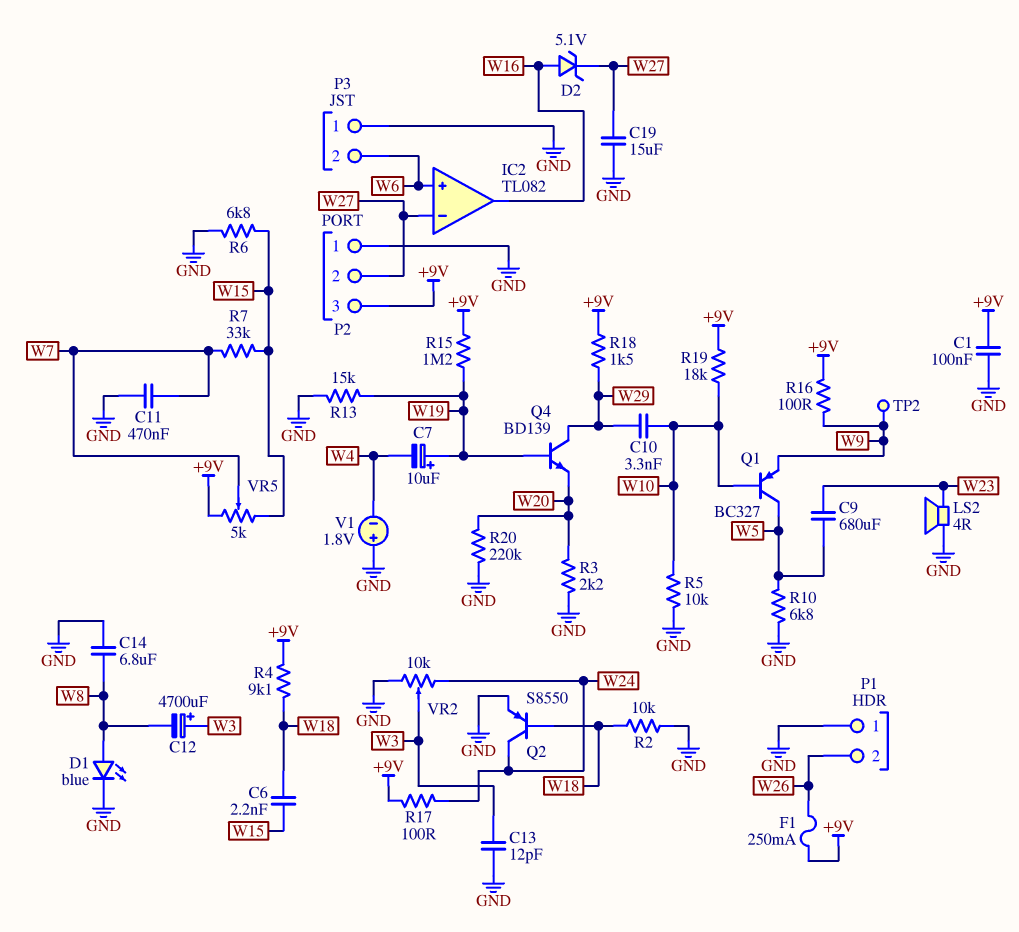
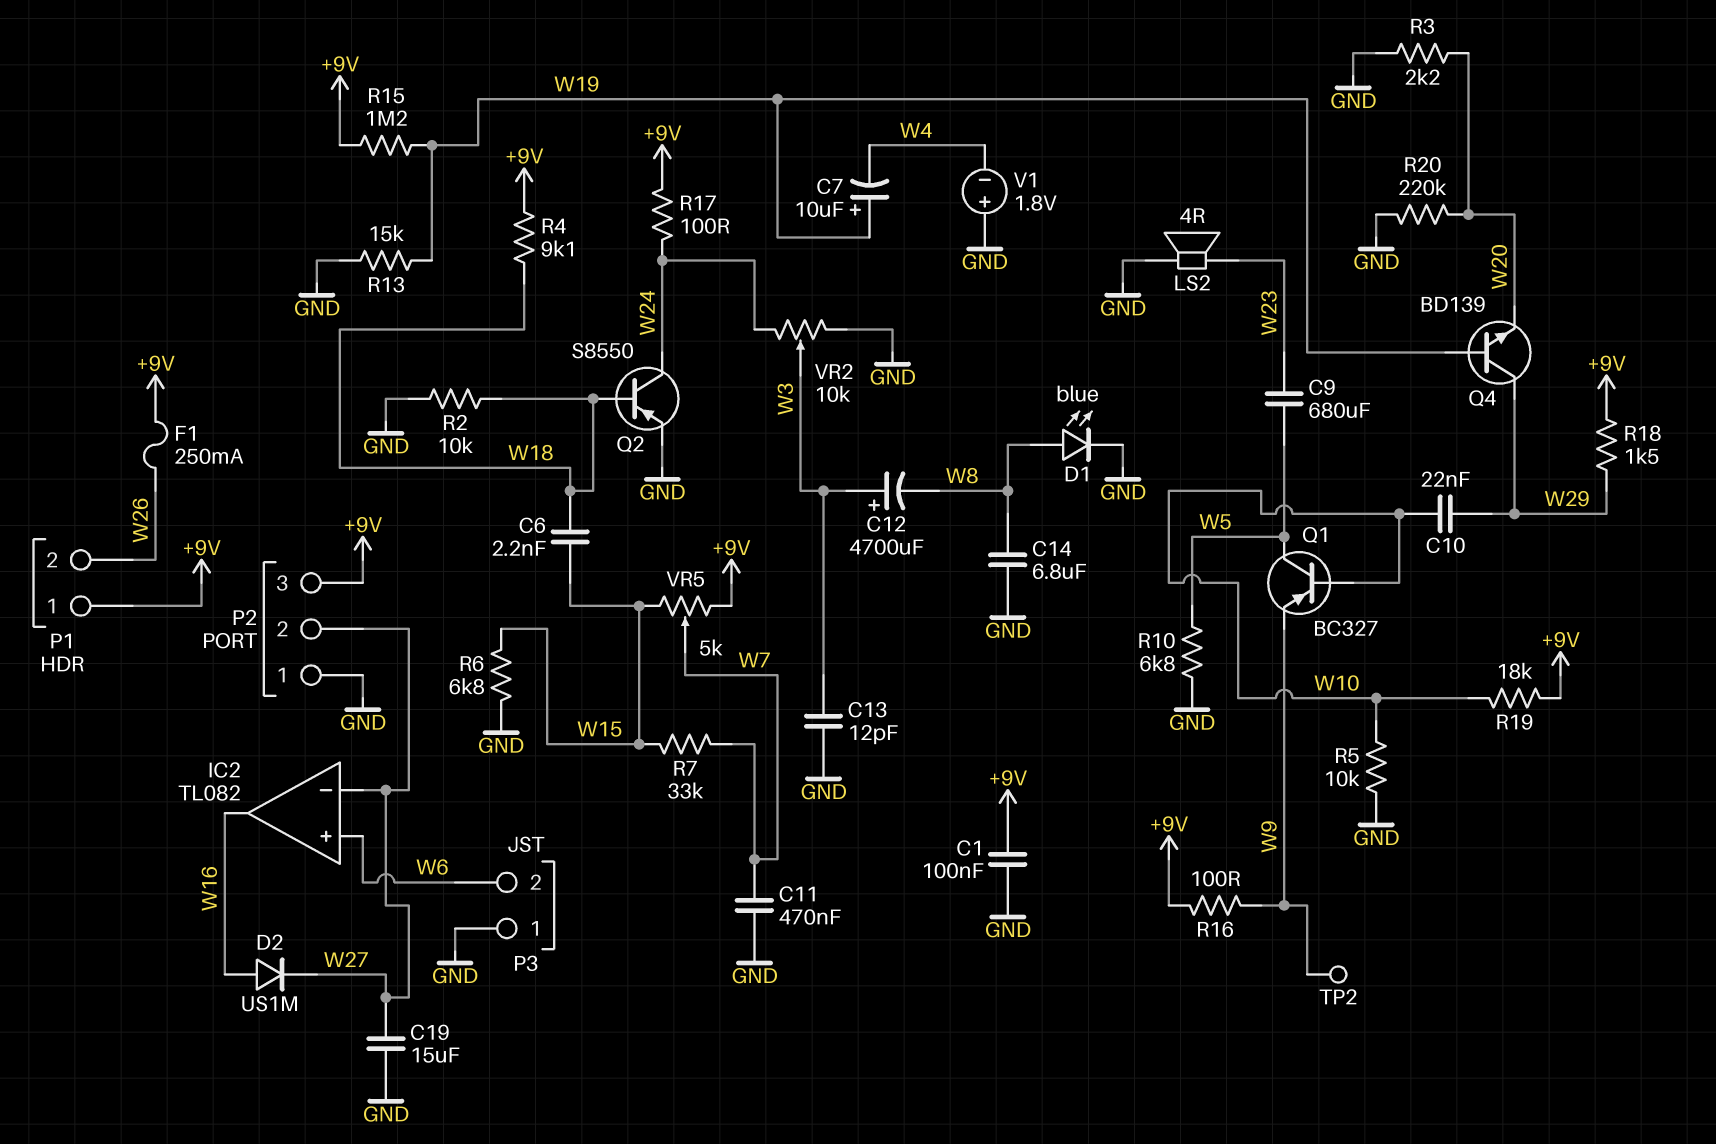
C10: 3.3nF (W10, W29) -> 22nF (W10, W29)
D2: zener 5.1V (A W16, K W27) -> diode US1M (A W16, K W27)
P1 pin 1: GND -> +9V

